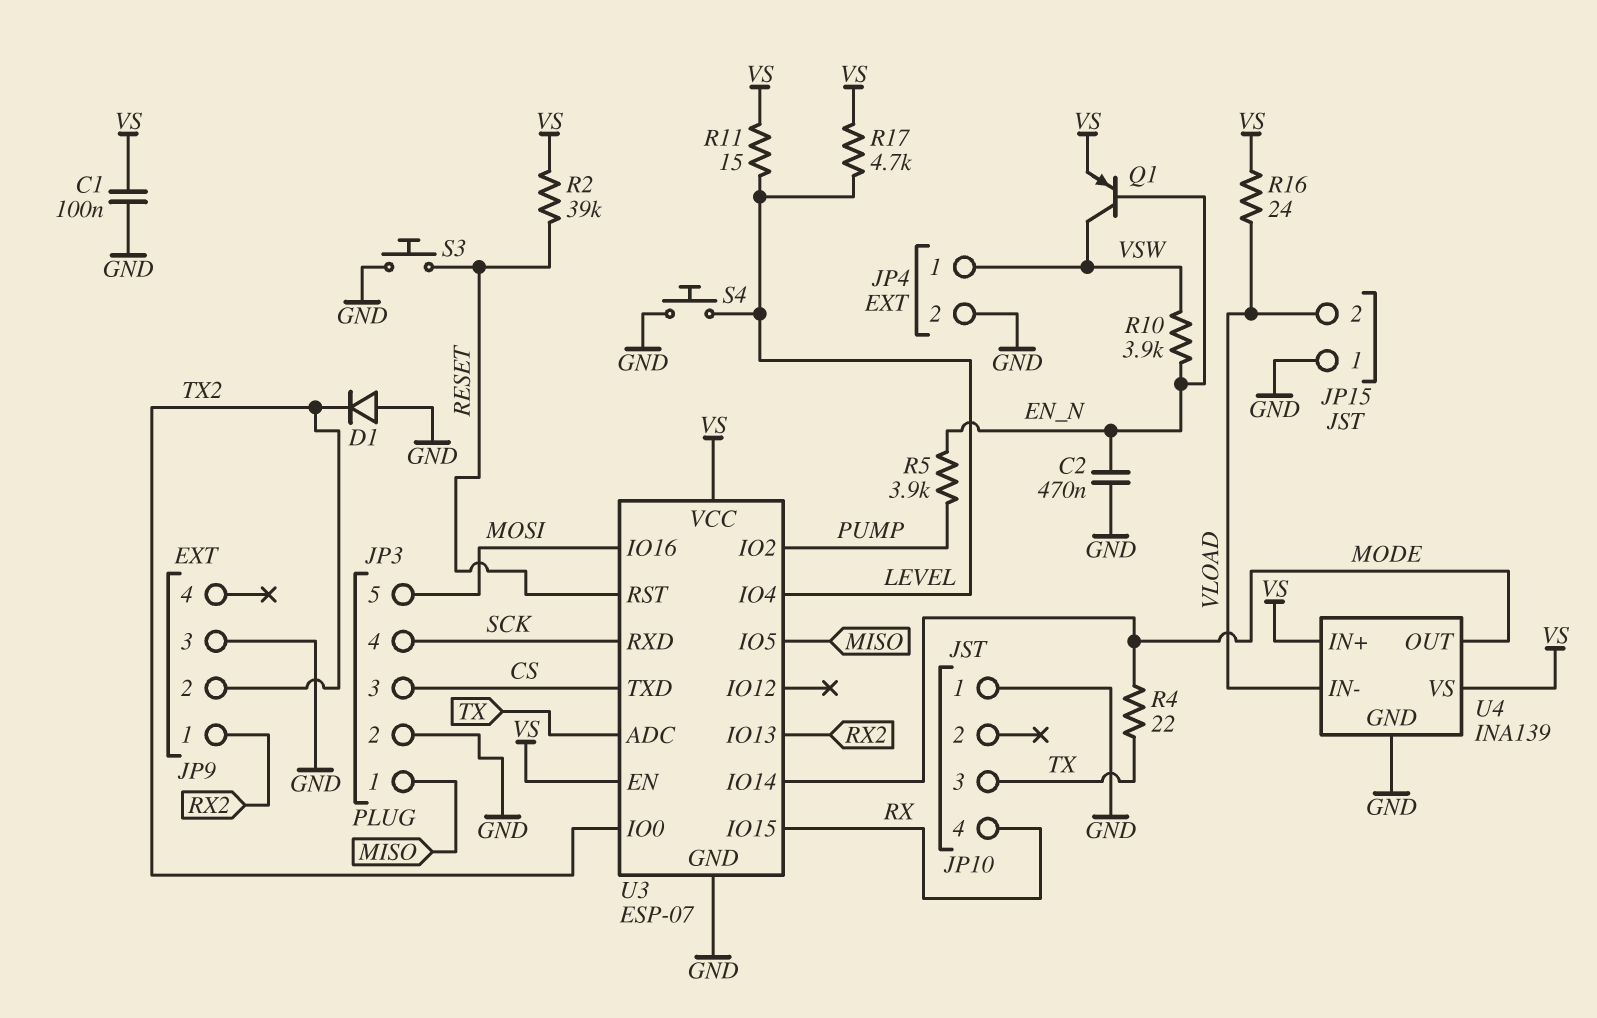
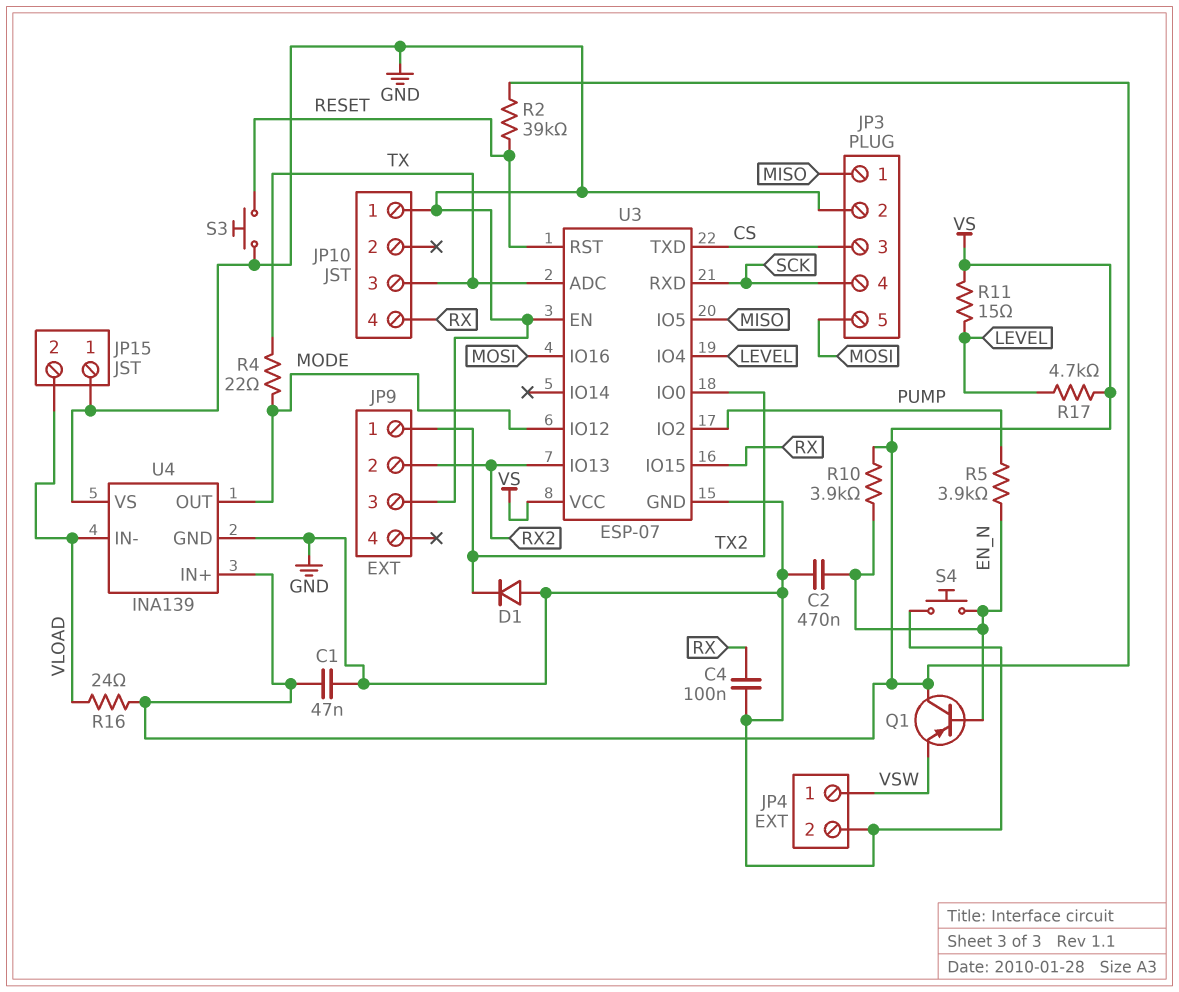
C1: 100nF (GND, VS) -> 47nF (GND, VS)
C4: none -> 100nF (GND, RX)
JP9 pin 1: RX2 -> TX2
JP9 pin 2: TX2 -> RX2
Q1: PNP (B EN_N, C VSW, E VS) -> PNP (B EN_N, C VS, E VSW)
R10: 3.9k (EN_N, VSW) -> 3.9k (EN_N, VS)
S4: button (GND, LEVEL) -> button (EN_N, GND)
U3 pin EN: VS -> GND
U3 pin IO12: none -> MODE
U3 pin IO14: MODE -> none
U4 pin VS: VS -> GND

